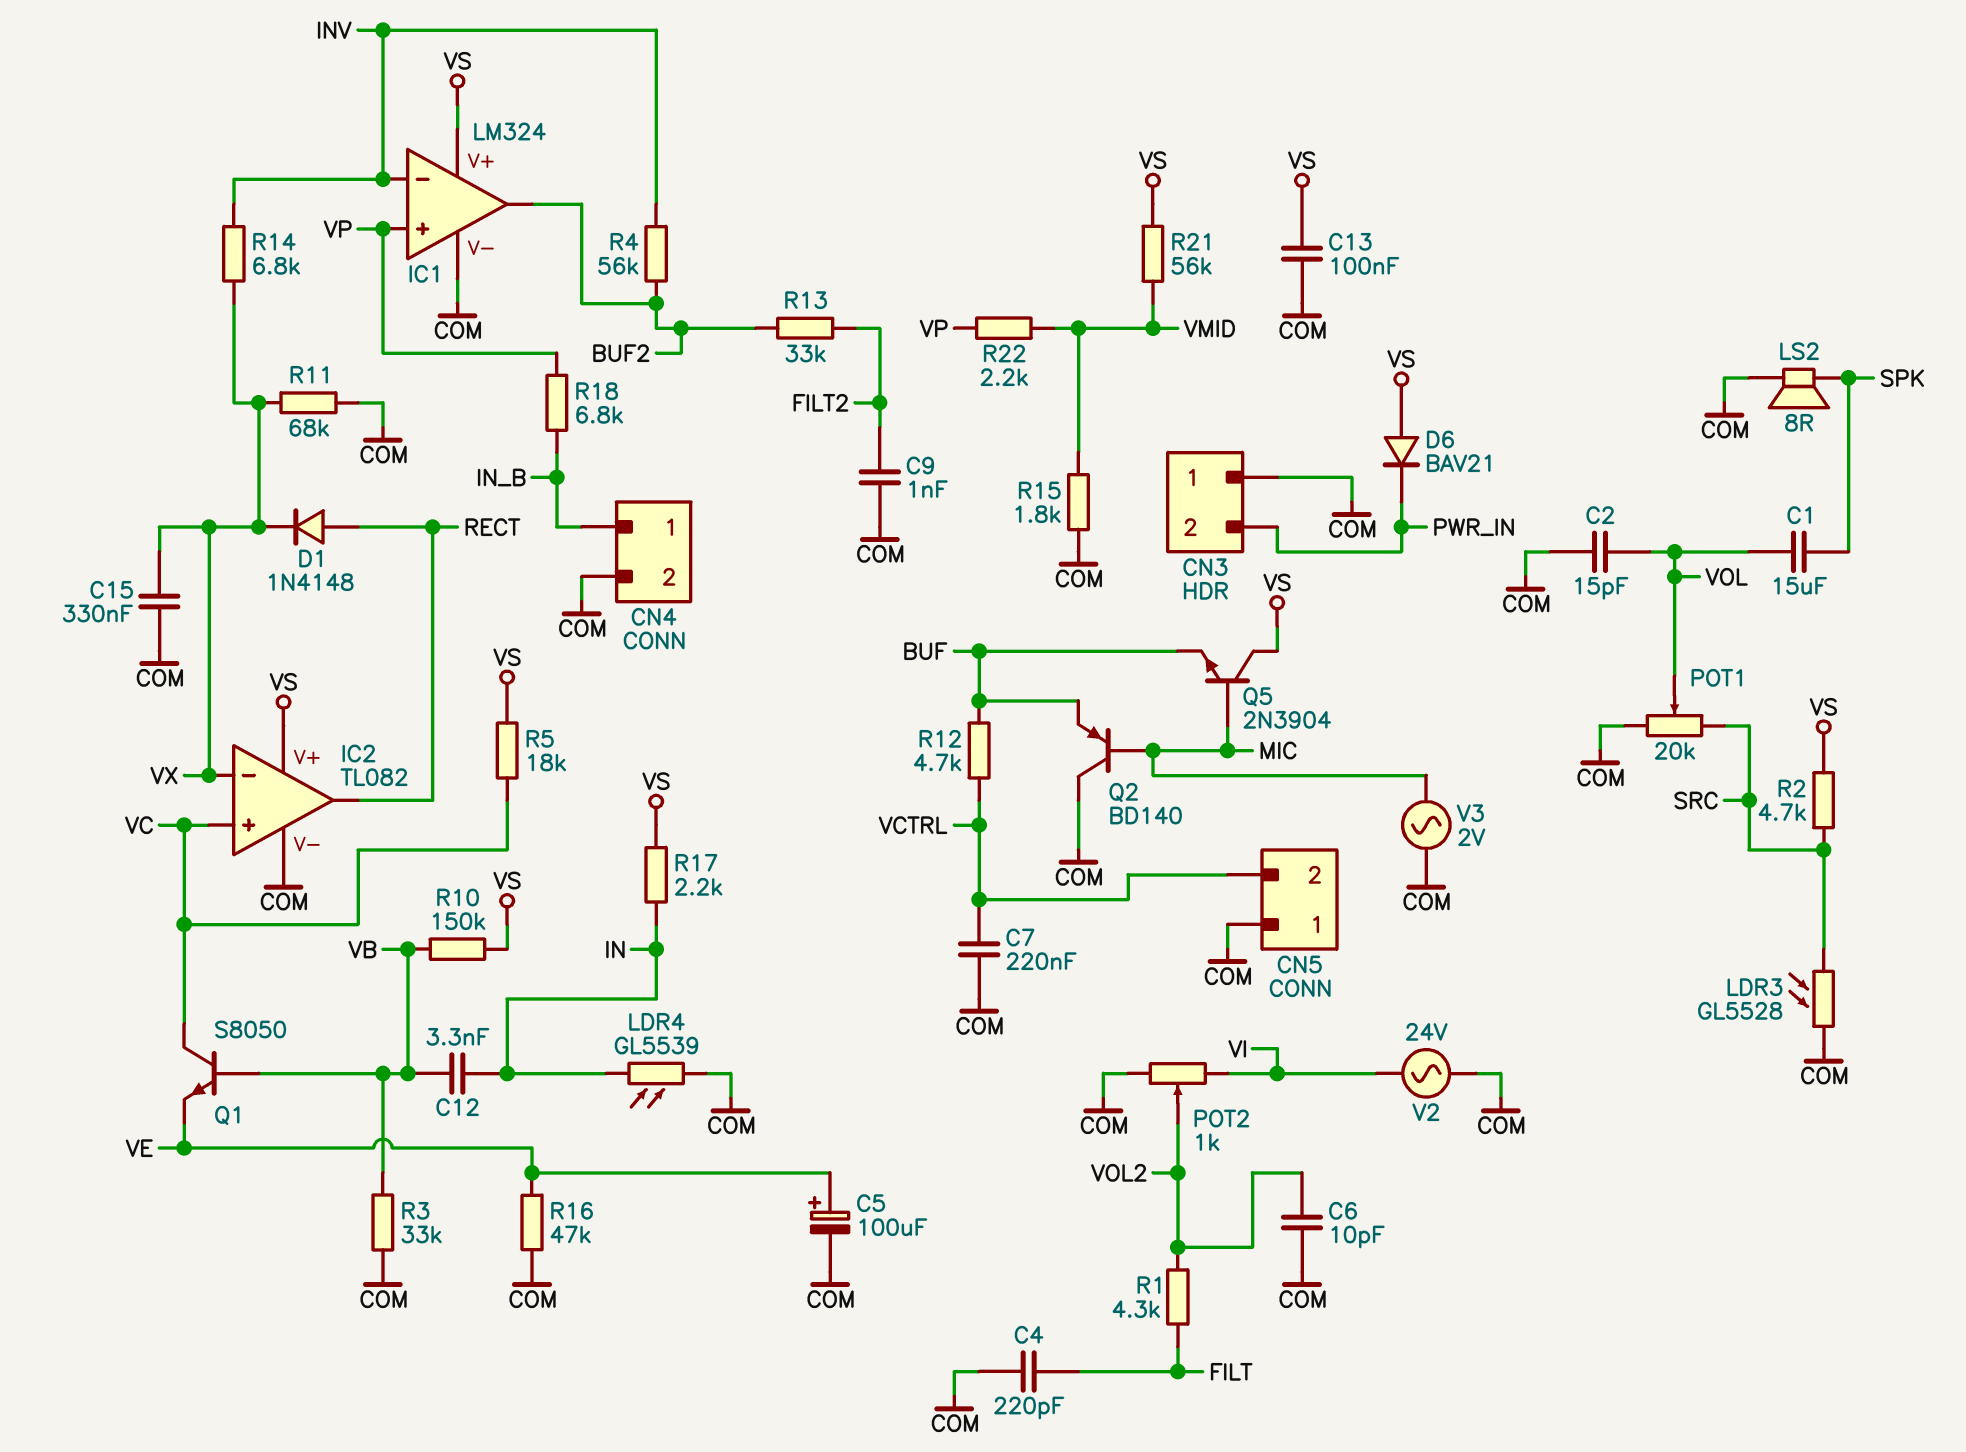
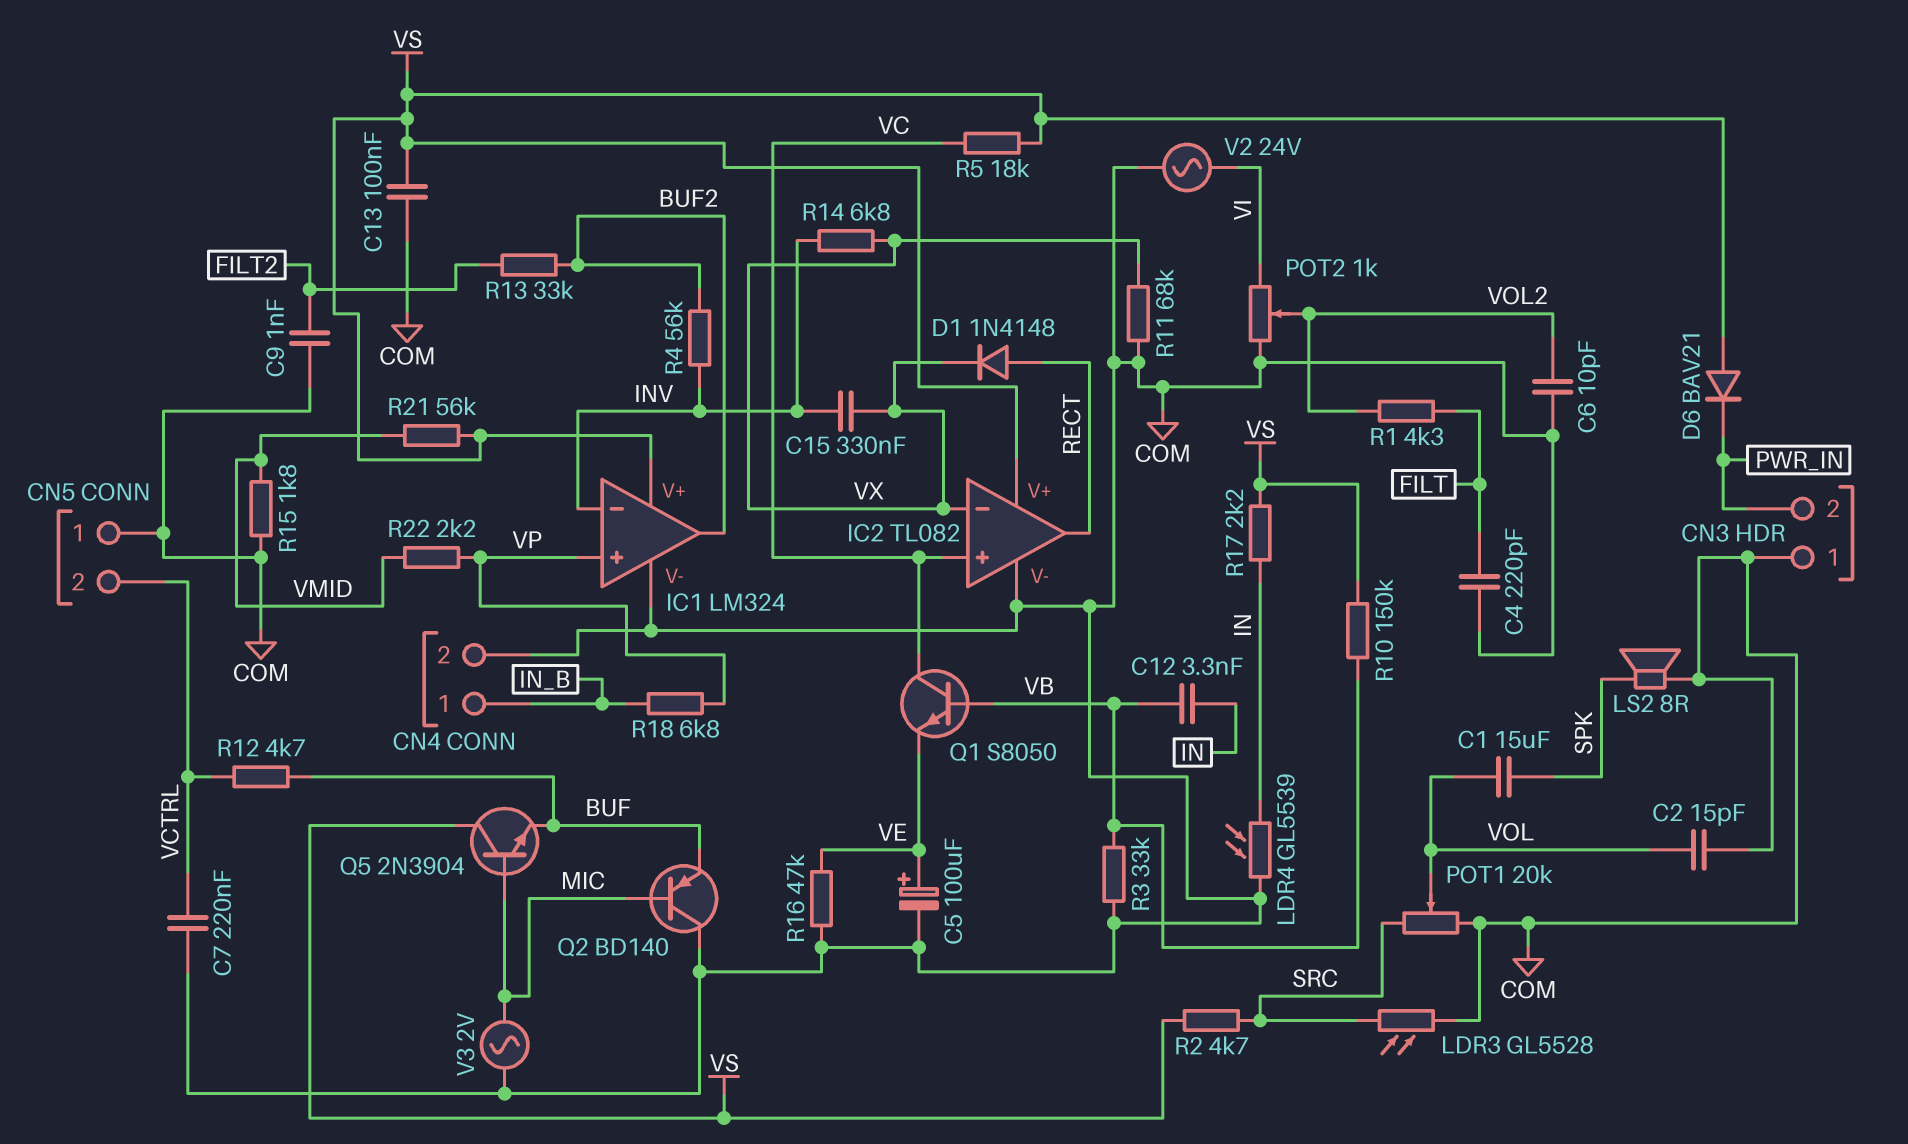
C15: 330nF (COM, VX) -> 330nF (INV, VX)

